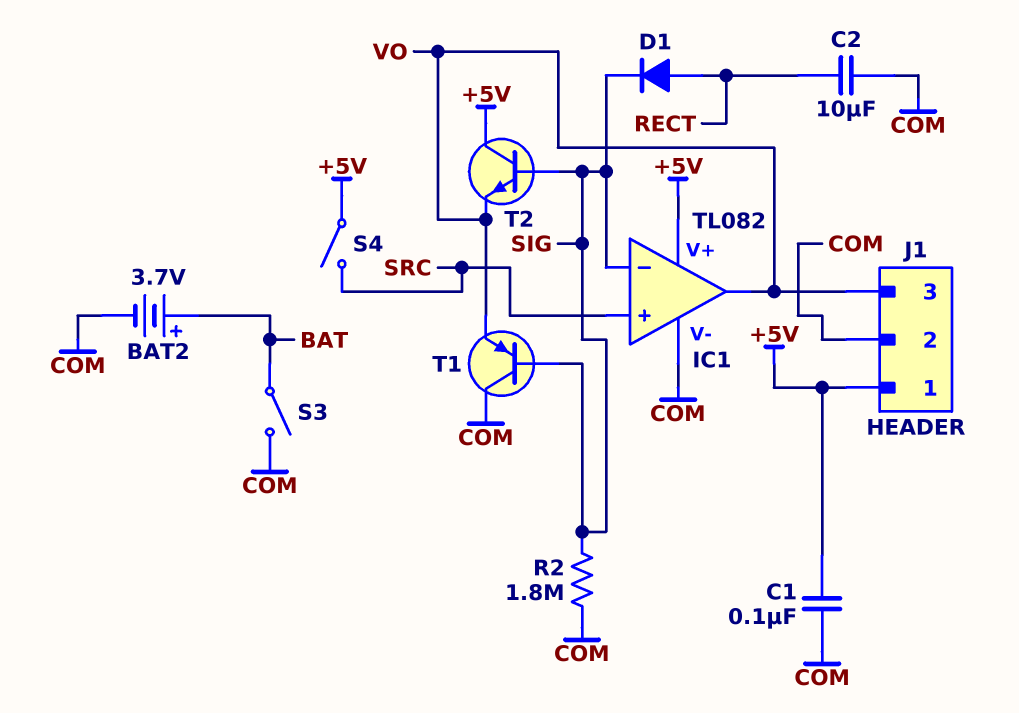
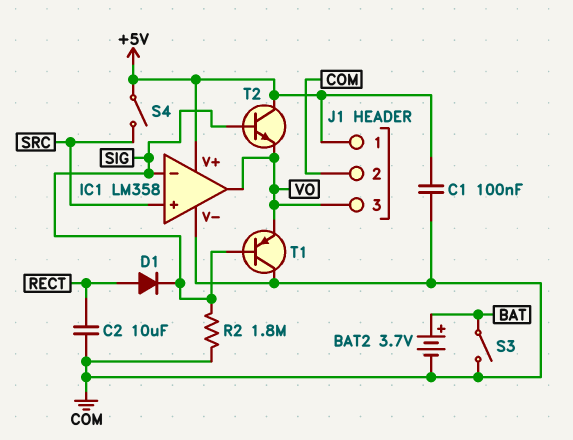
IC1: TL082 -> LM358

